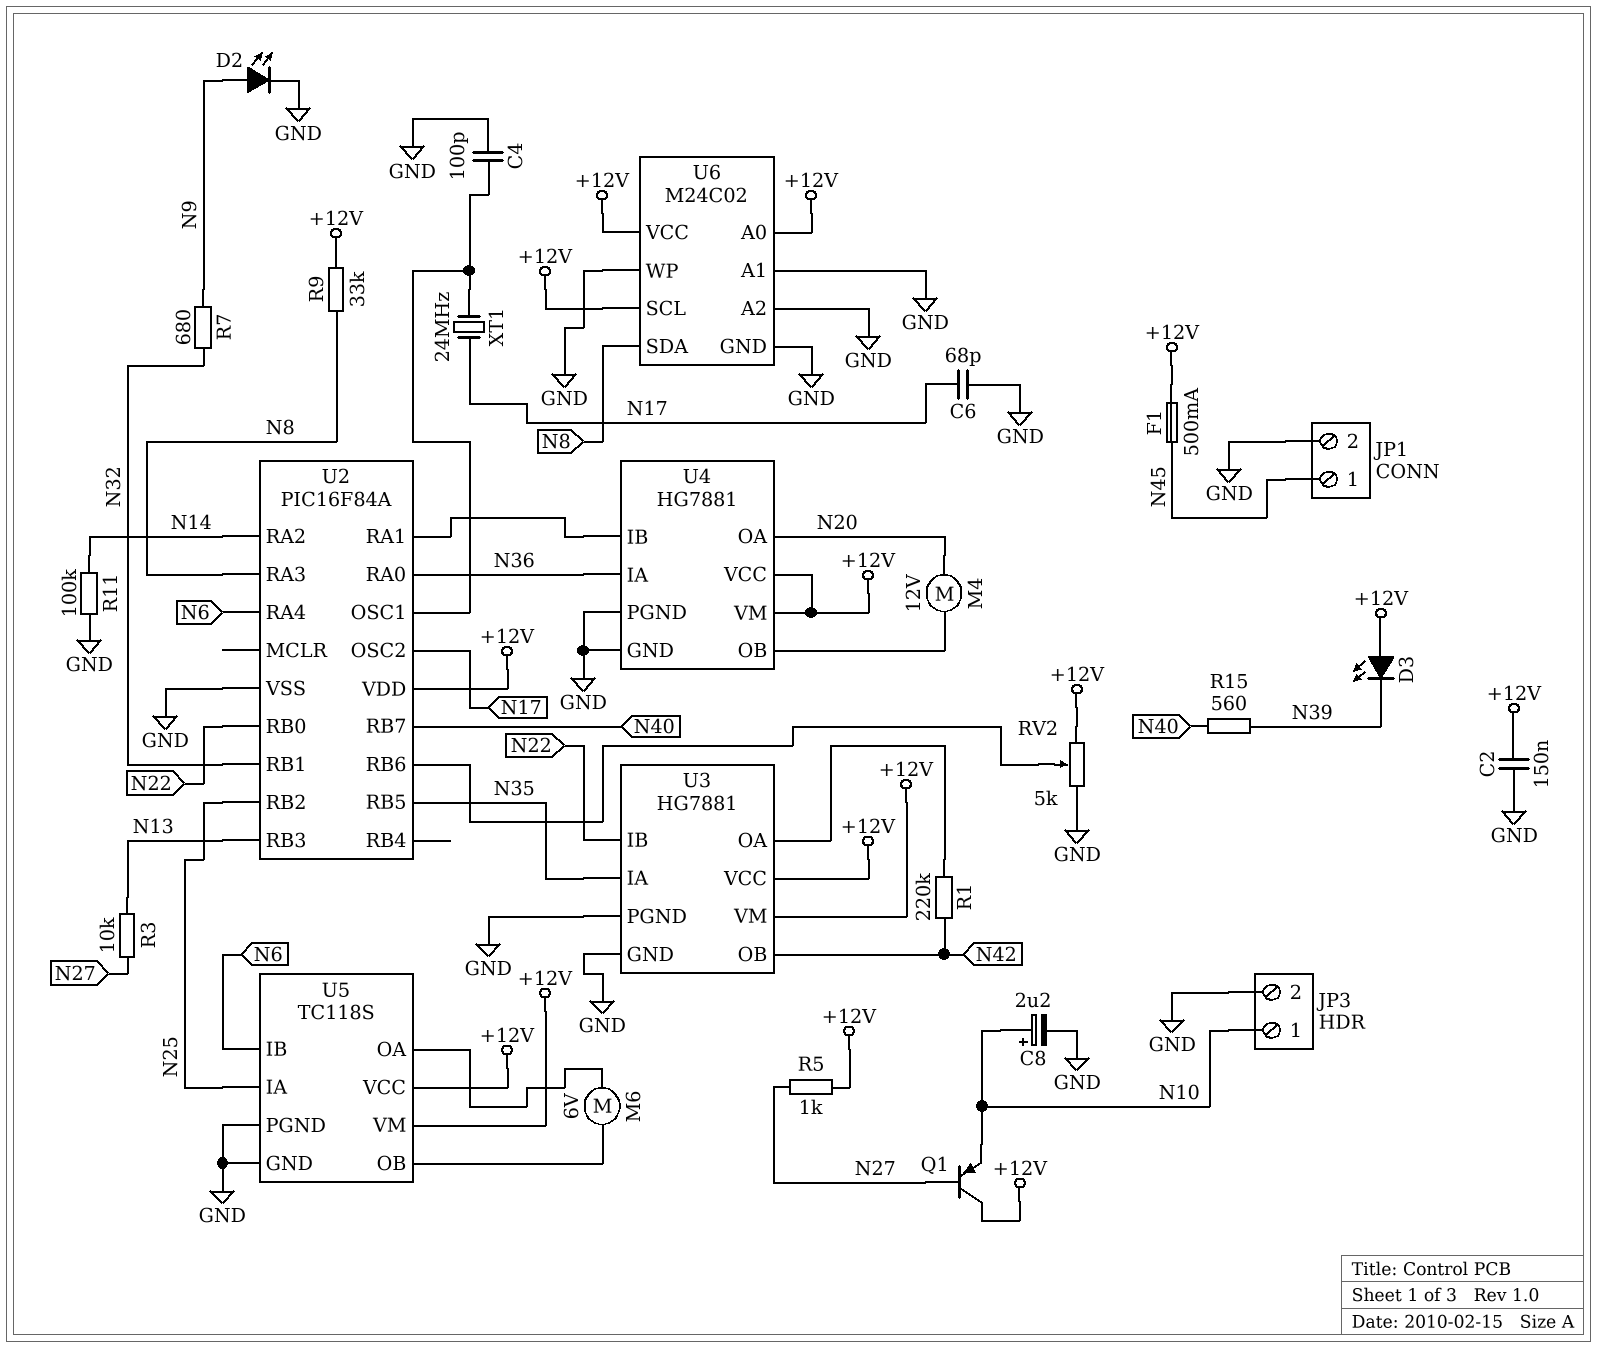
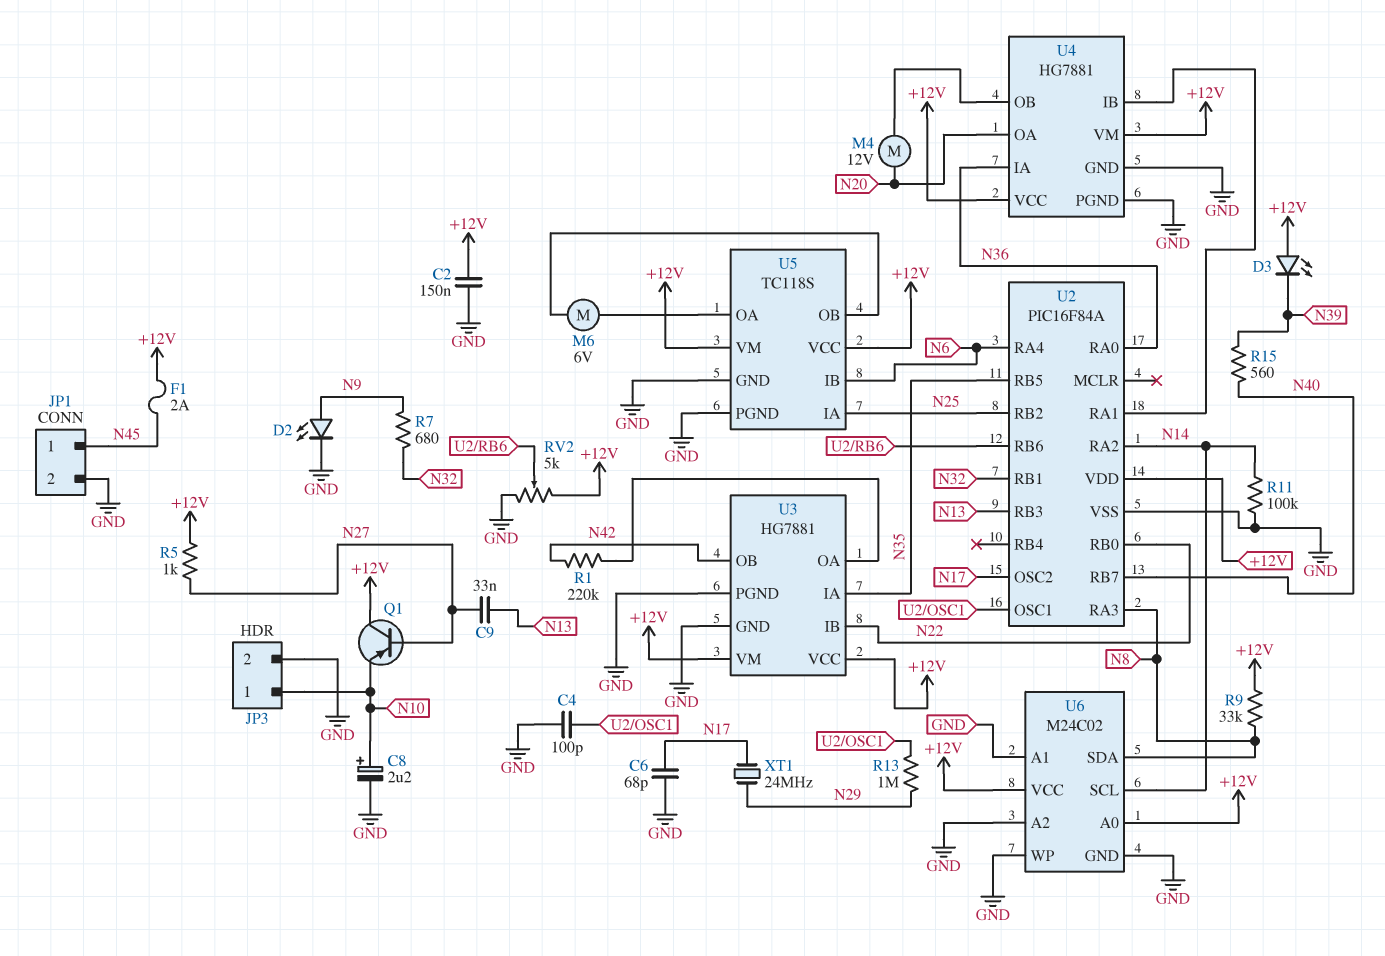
C9: none -> 33nF (N13, N27)
F1: 500mA (+12V, N45) -> 2A (+12V, N45)
R3: 10k (N13, N27) -> none
R13: none -> 1M (N29, U2/OSC1)
U6 pin SCL: +12V -> N14
XT1: 24MHz (N17, U2/OSC1) -> 24MHz (N17, N29)

